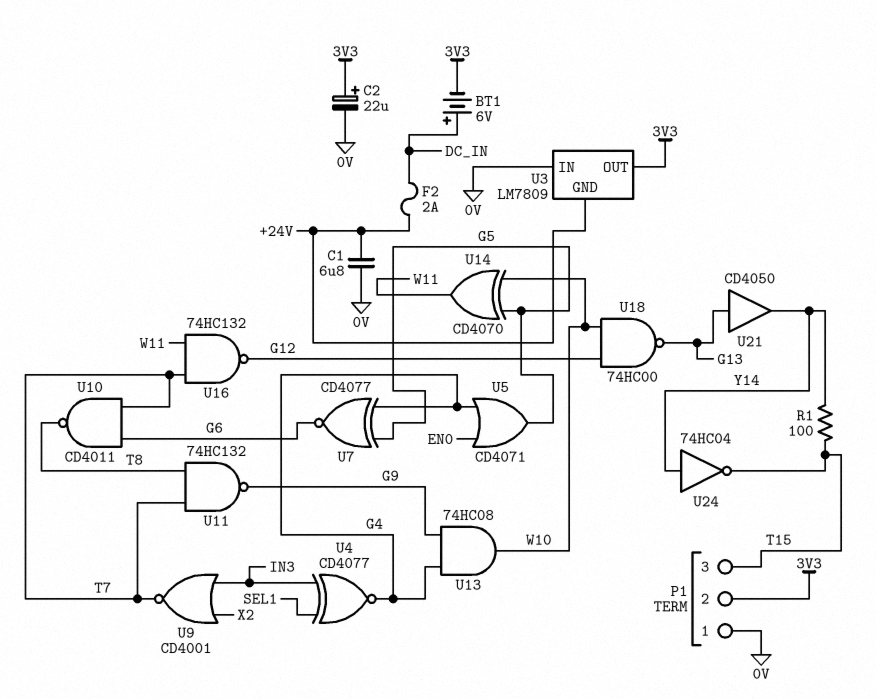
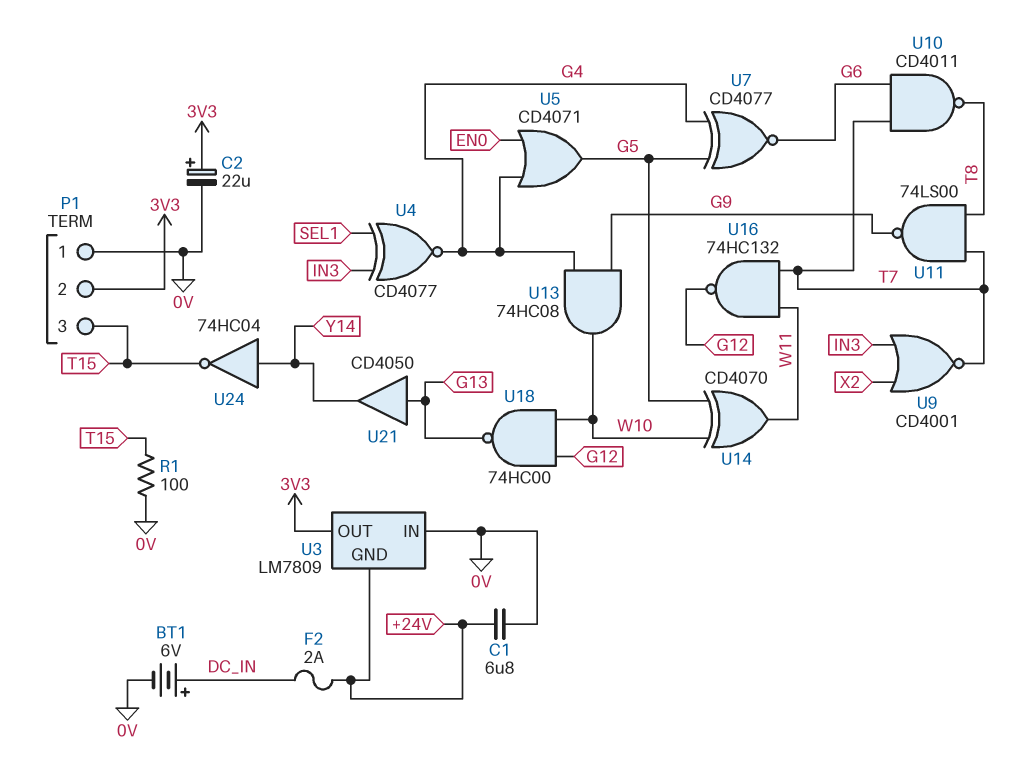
BT1: 6V (plus DC_IN, minus 3V3) -> 6V (plus DC_IN, minus 0V)
R1: 100 (T15, Y14) -> 100 (0V, T15)
U11: NAND 74HC132 (in T7, in T8, out G9) -> NAND 74LS00 (in T7, in T8, out G9)

